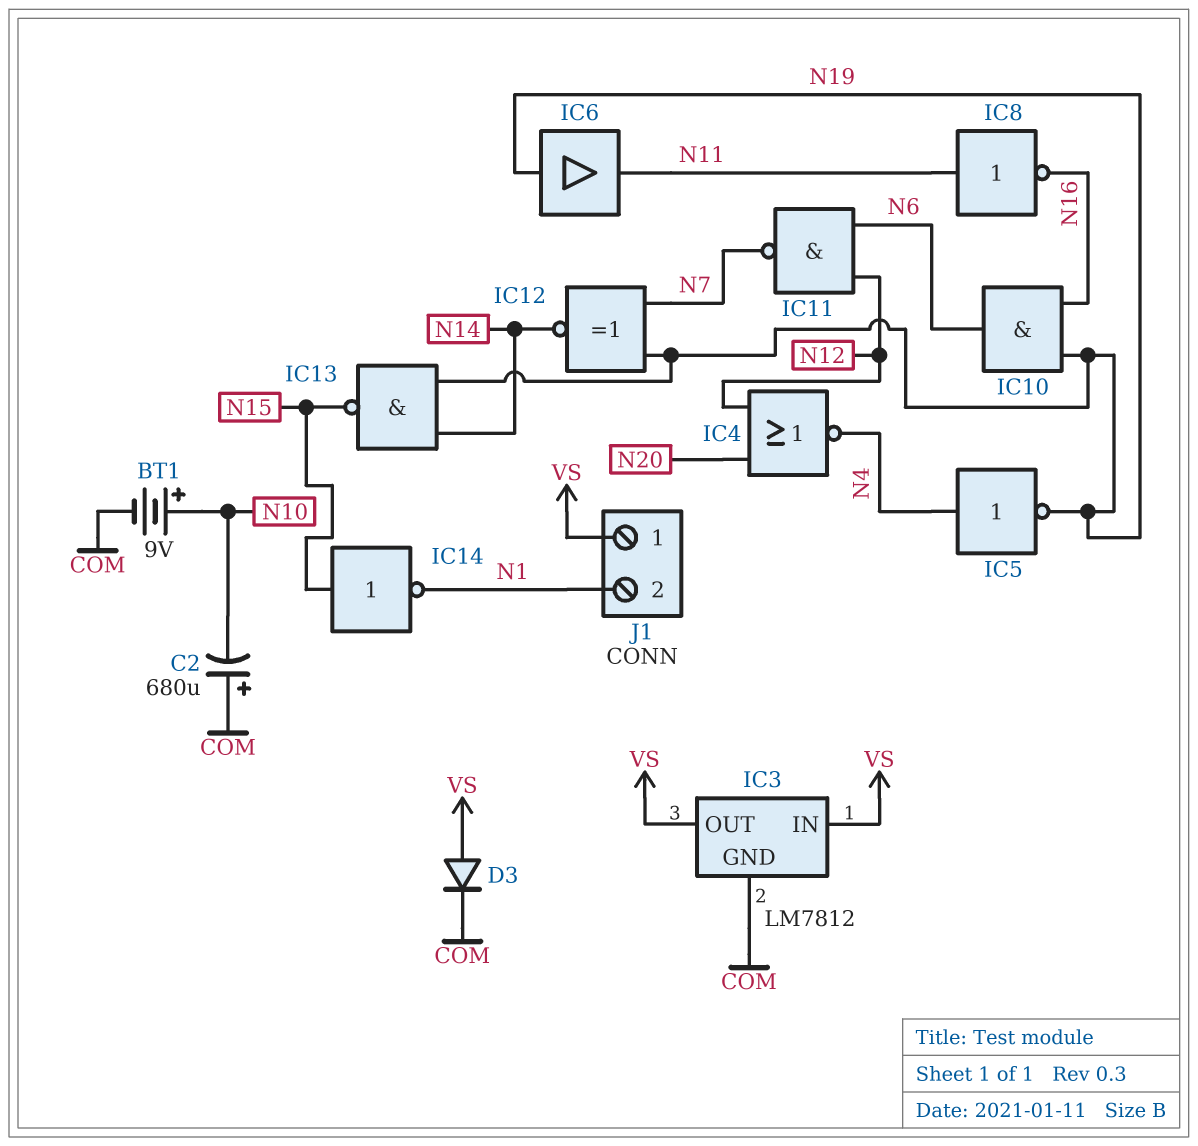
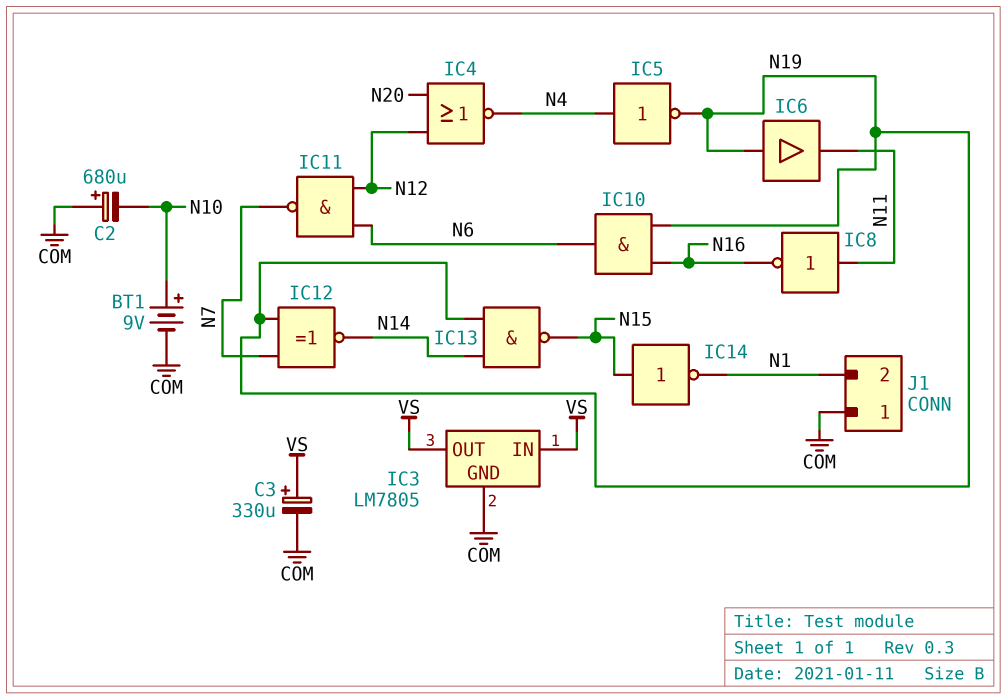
C3: none -> 330uF (plus VS, minus COM)
D3: diode (A VS, K COM) -> none
IC3: LM7812 -> LM7805
J1 pin 1: VS -> COM

